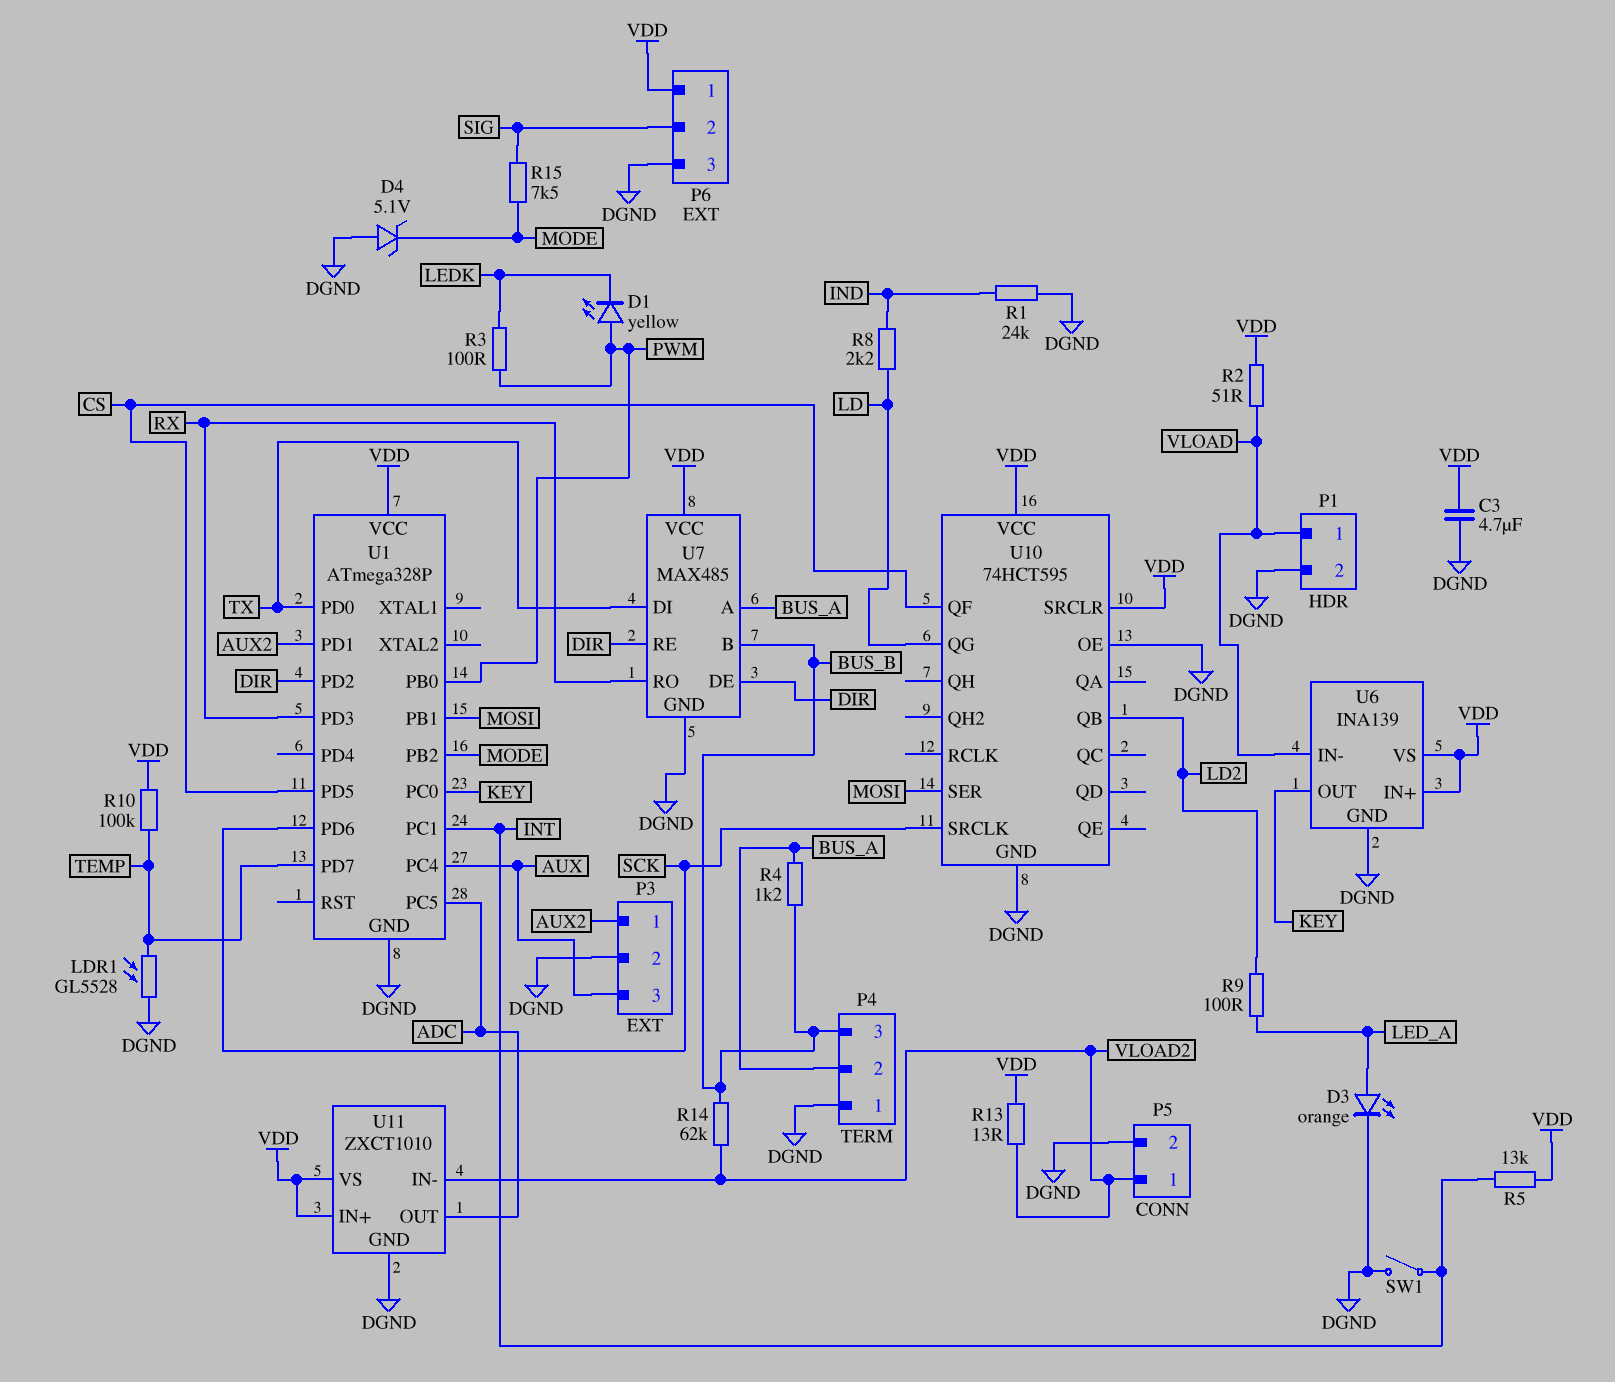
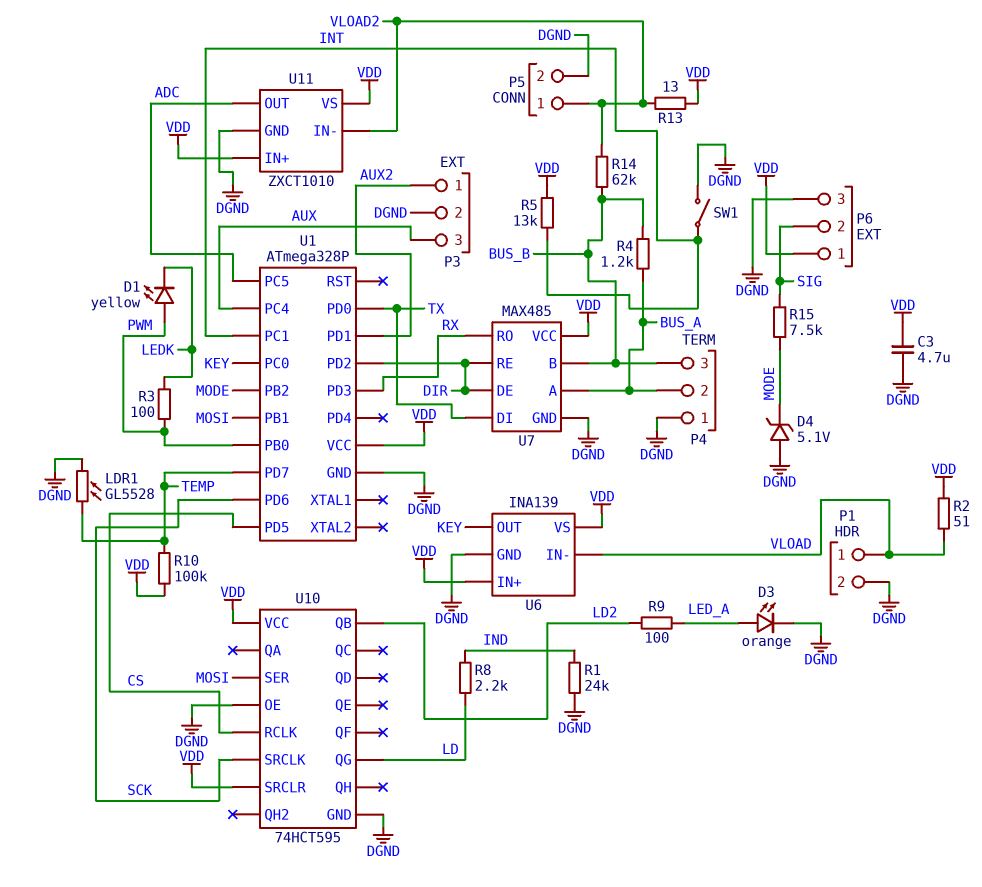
U10 pin QF: CS -> none
U10 pin RCLK: none -> CS

